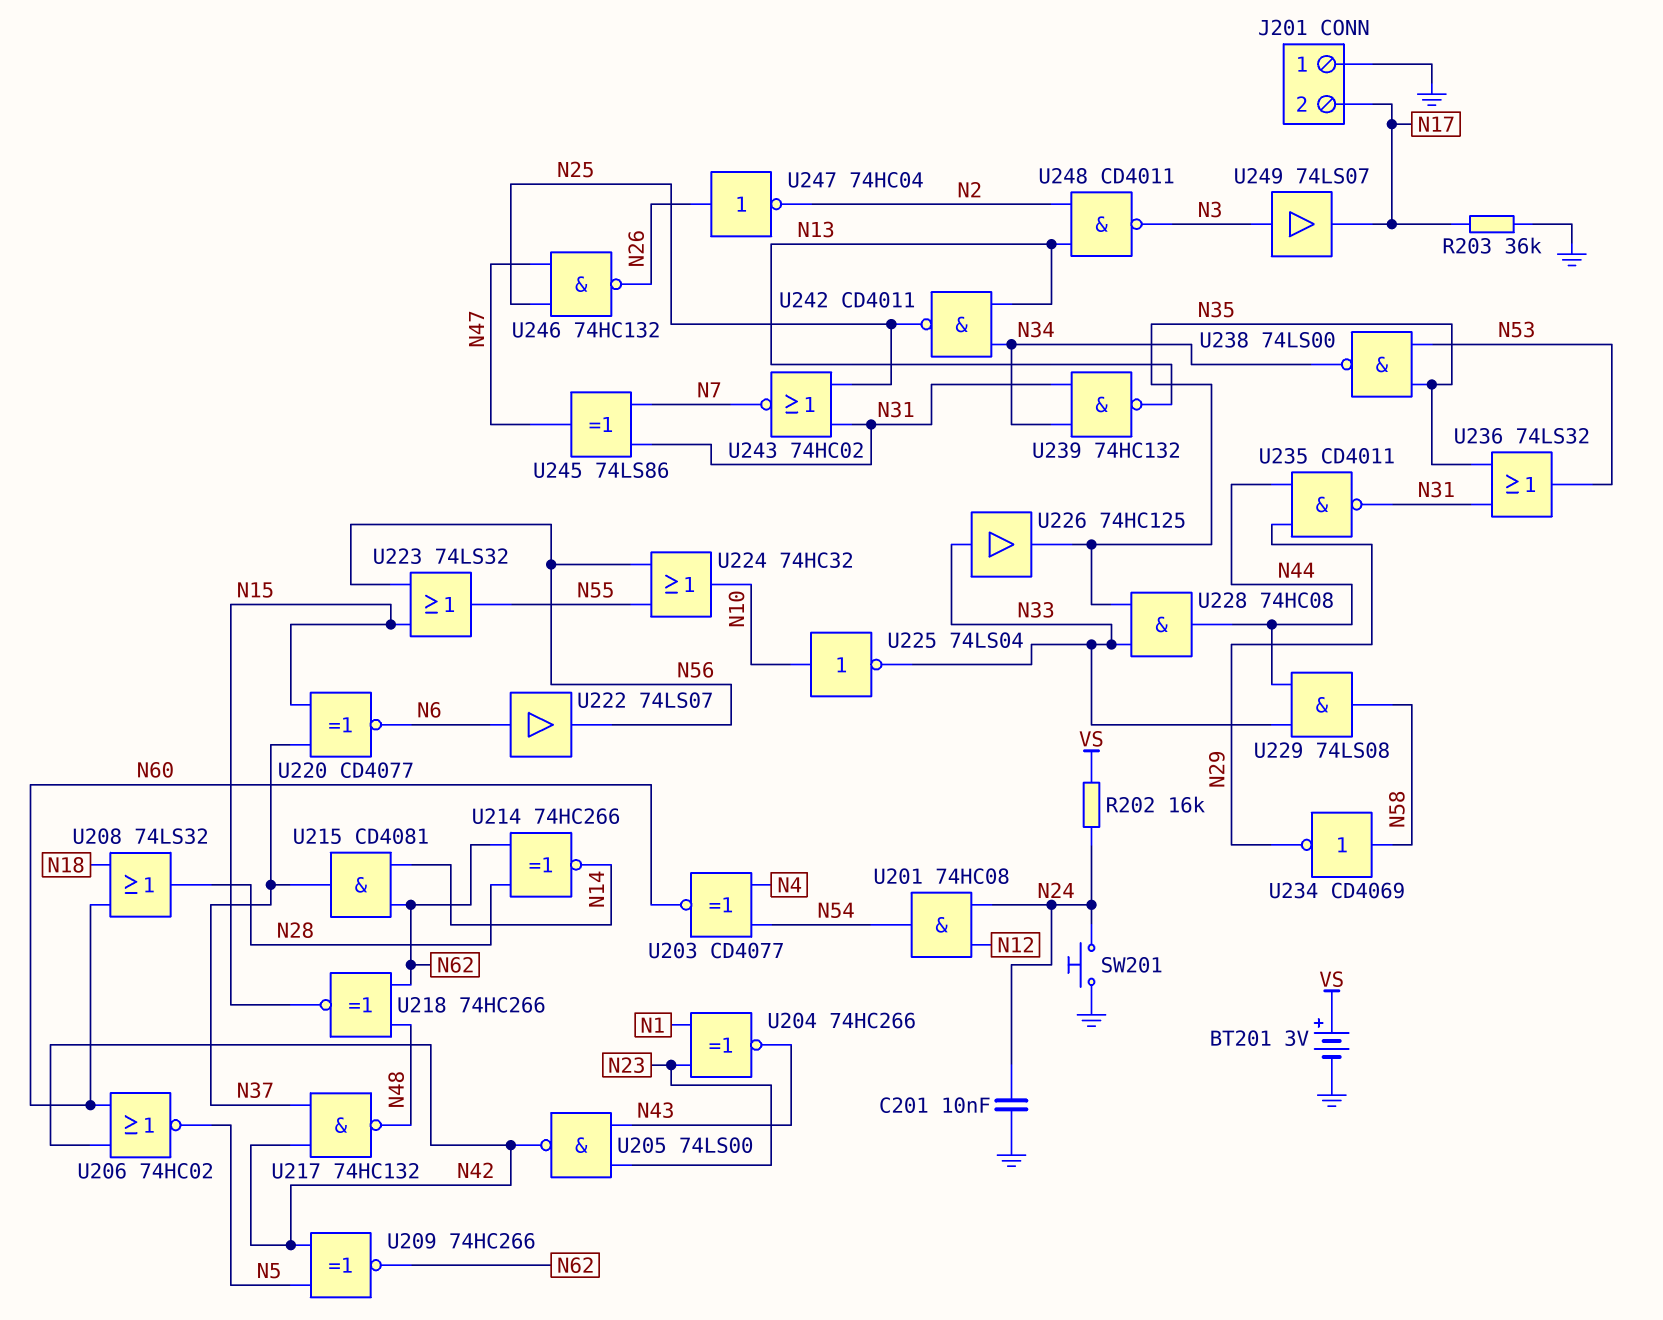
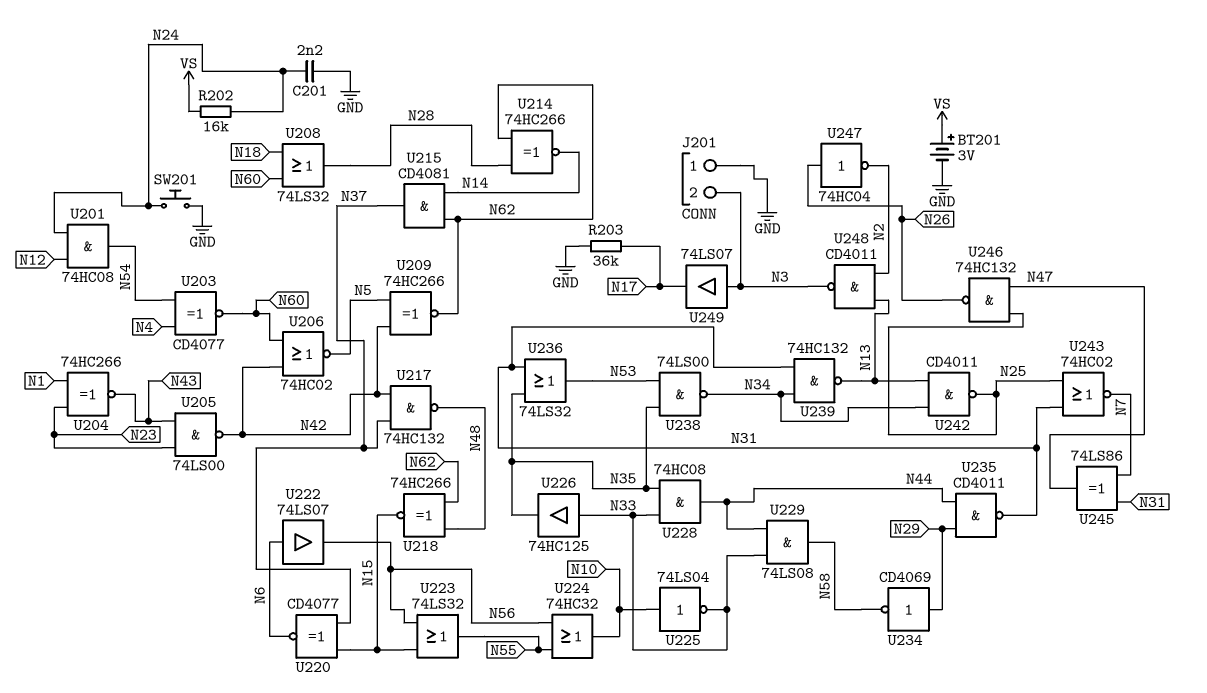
C201: 10nF (GND, N24) -> 2.2nF (GND, N24)
J201 pin 2: N17 -> N3
U234: NOT CD4069 (in N58, out N29) -> NOT CD4069 (in N29, out N58)

